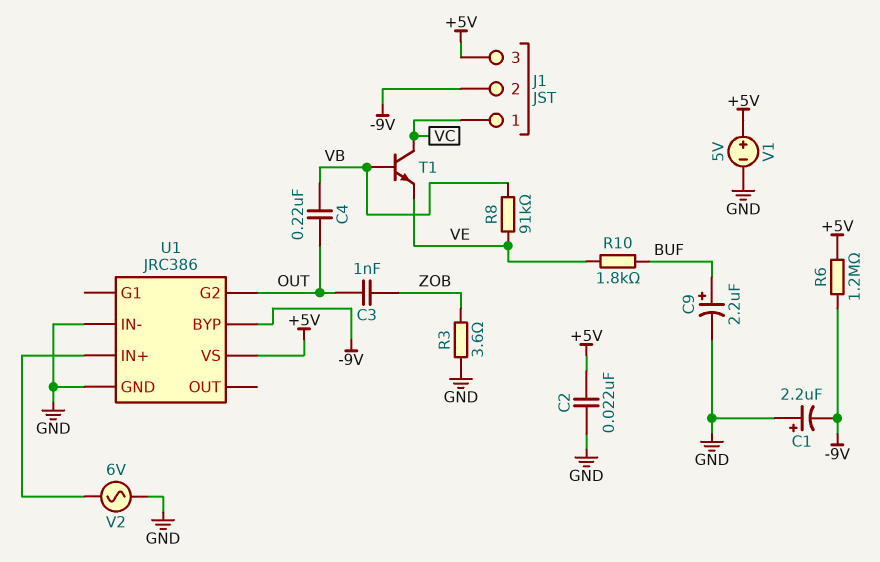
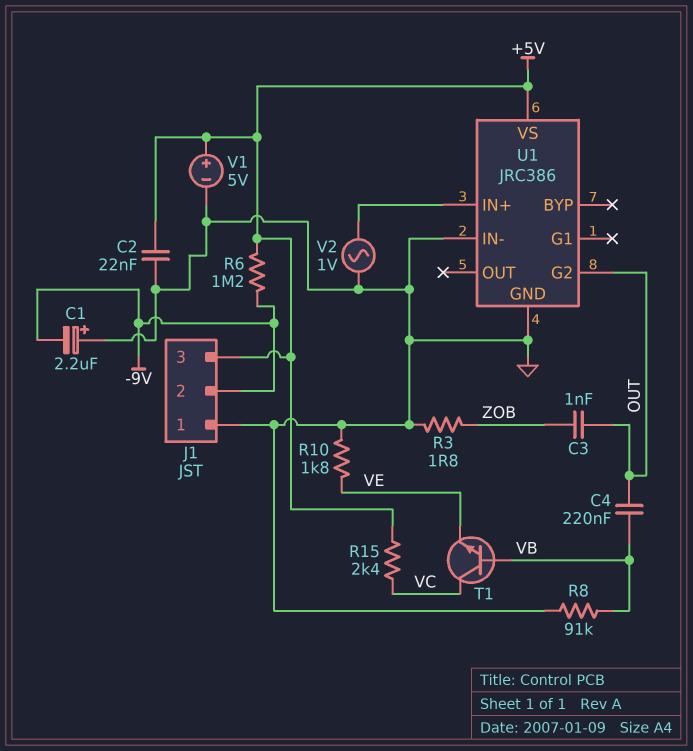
C9: 2.2uF (plus BUF, minus GND) -> none
J1 pin 1: VC -> GND
R3: 3.6 (GND, ZOB) -> 1.8 (GND, ZOB)
R8: 91k (VB, VE) -> 91k (GND, VB)
R10: 1.8k (BUF, VE) -> 1.8k (GND, VE)
R15: none -> 2.4k (+5V, VC)
U1 pin BYP: -9V -> none
V2: AC 6V (GND, U1/IN+) -> AC 1V (GND, U1/IN+)

